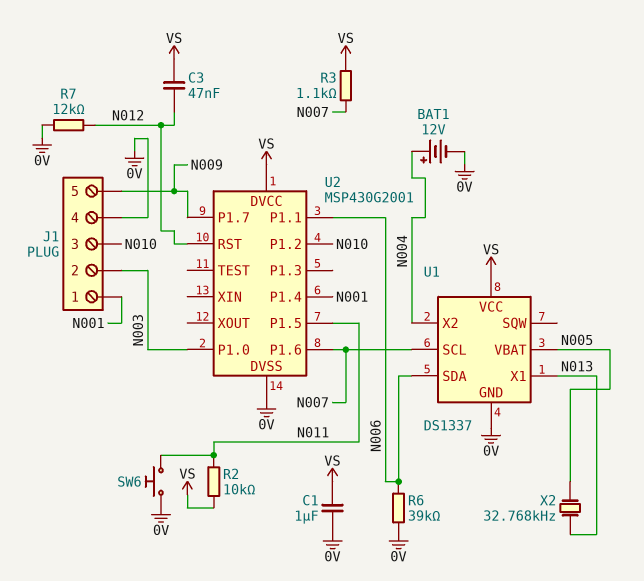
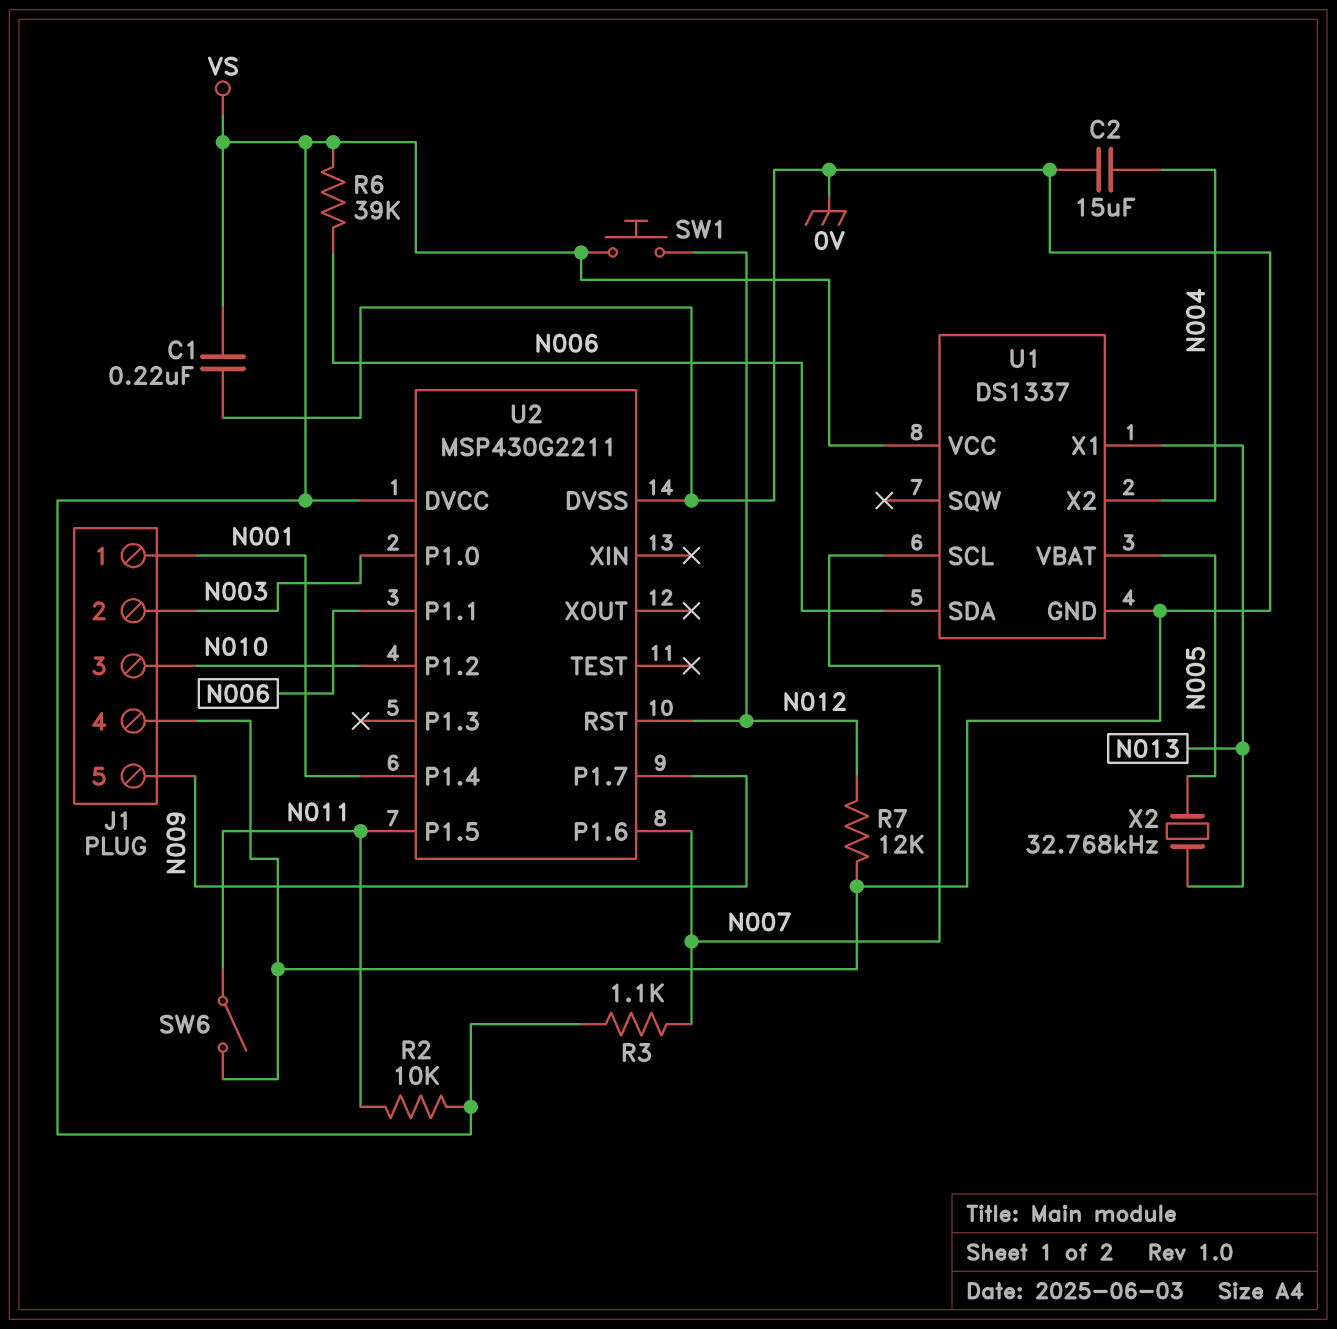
BAT1: 12V (plus N004, minus 0V) -> none
C1: 1uF (0V, VS) -> 220nF (0V, VS)
C2: none -> 15uF (0V, N004)
C3: 47nF (N012, VS) -> none
R6: 39k (0V, N006) -> 39k (N006, VS)
SW1: none -> button (N012, VS)
SW6: button (0V, N011) -> switch (0V, N011)
U2: MSP430G2001 -> MSP430G2211

